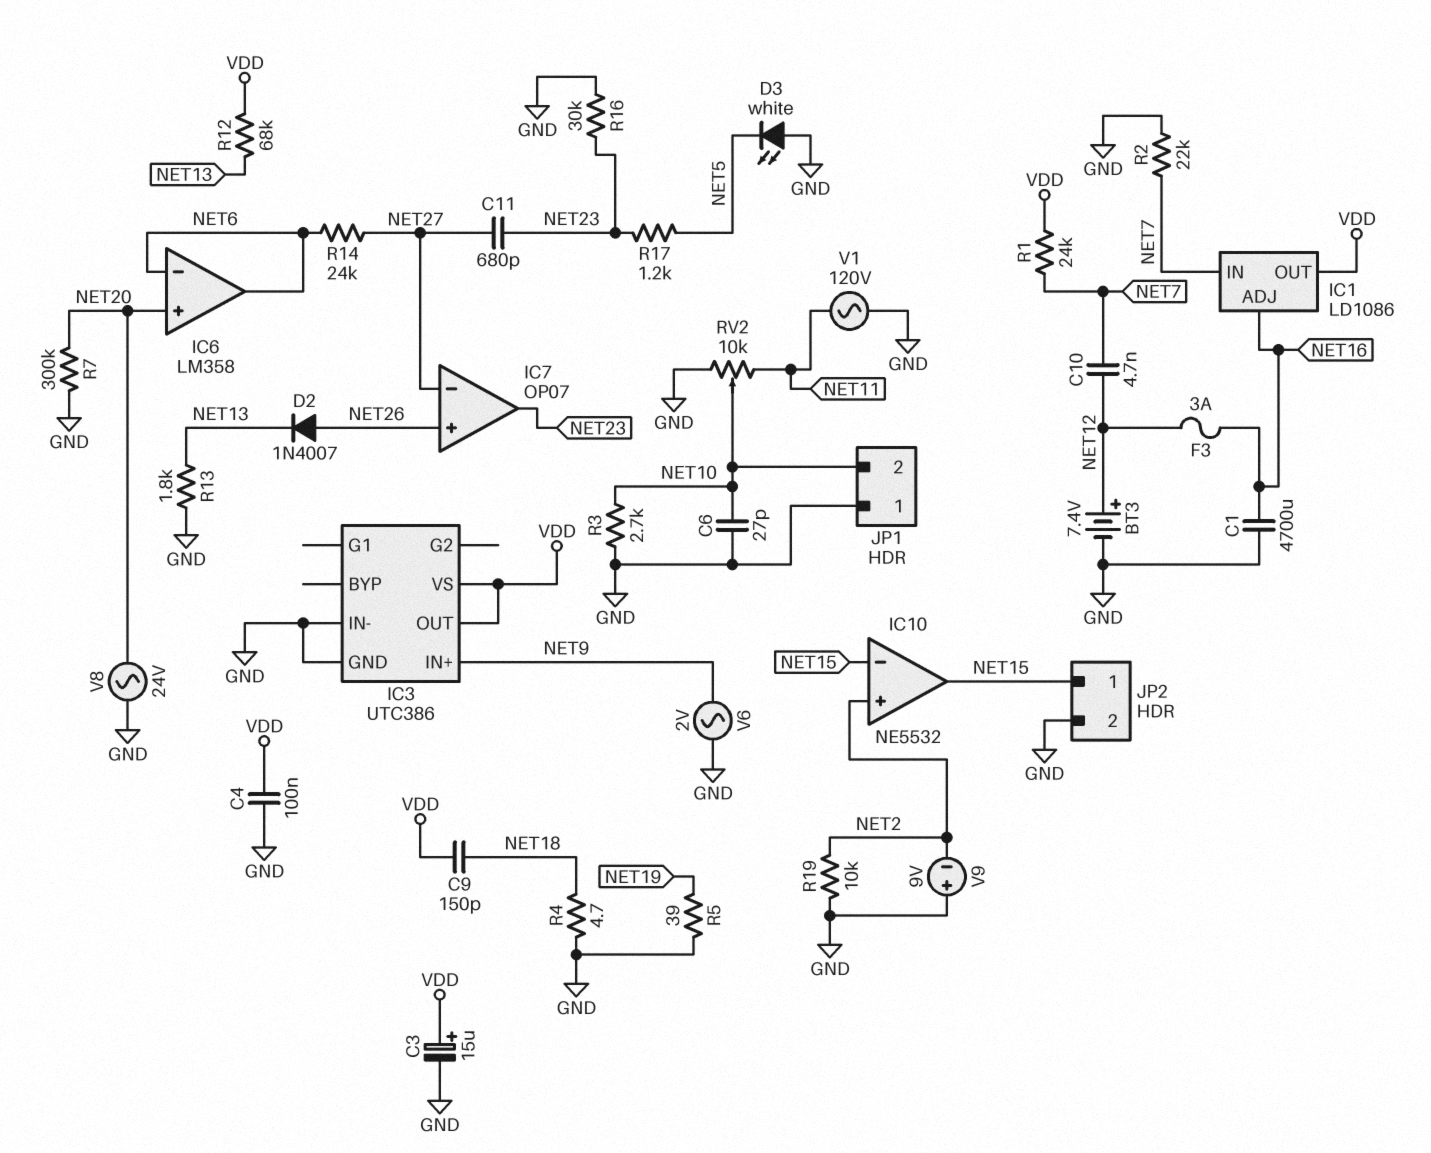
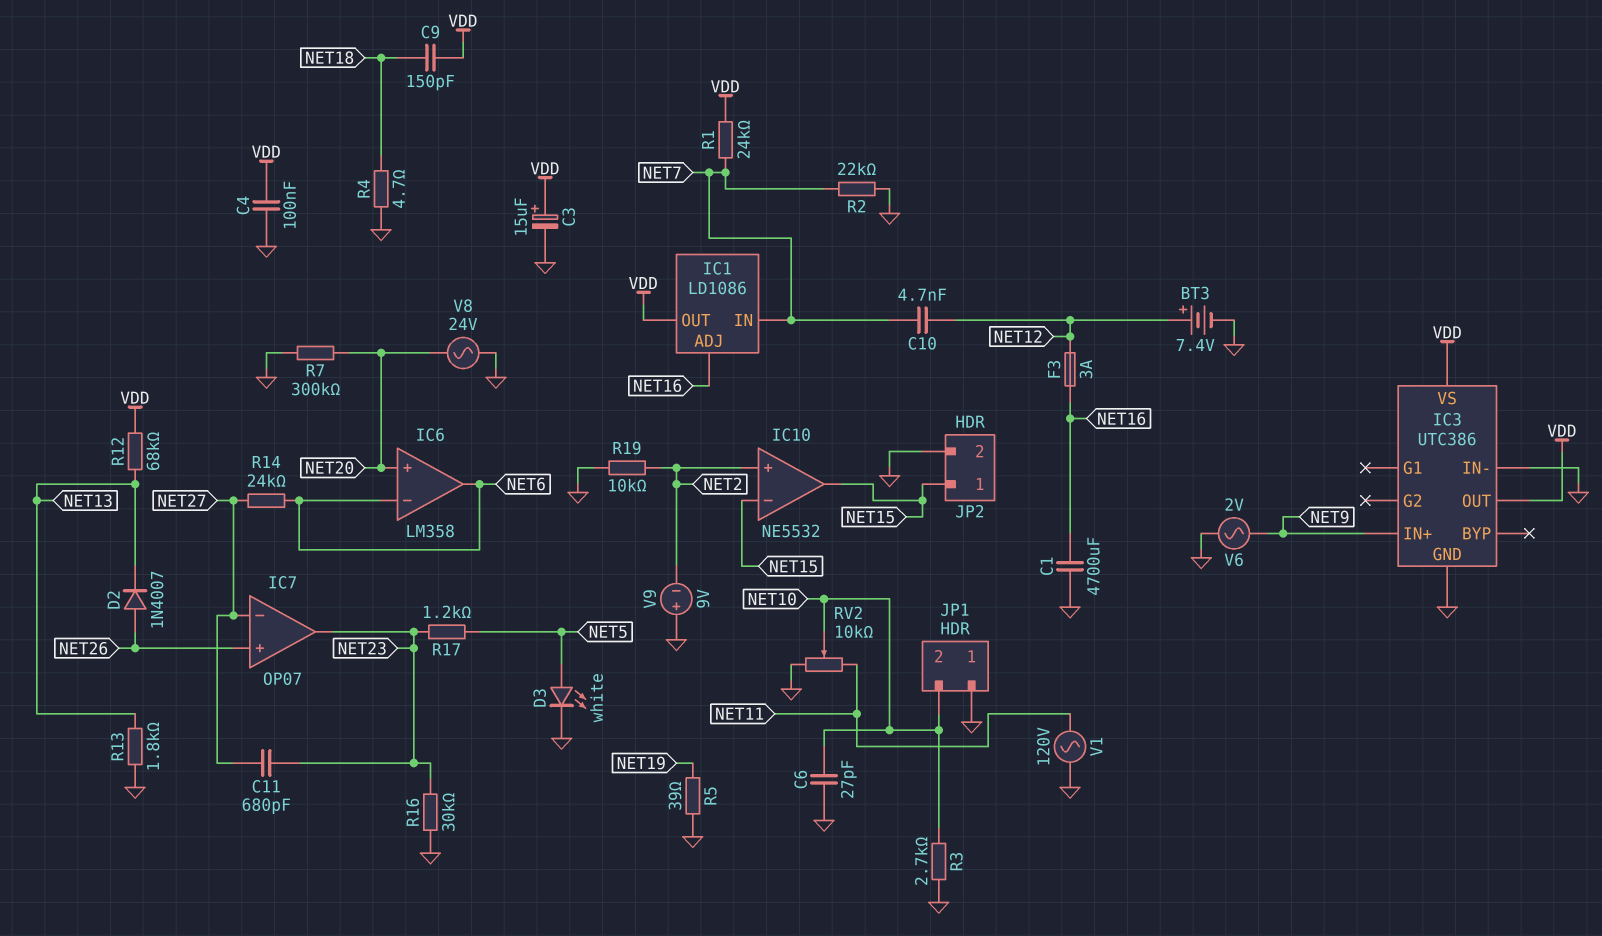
D3: LED white (A GND, K NET5) -> LED white (A NET5, K GND)

